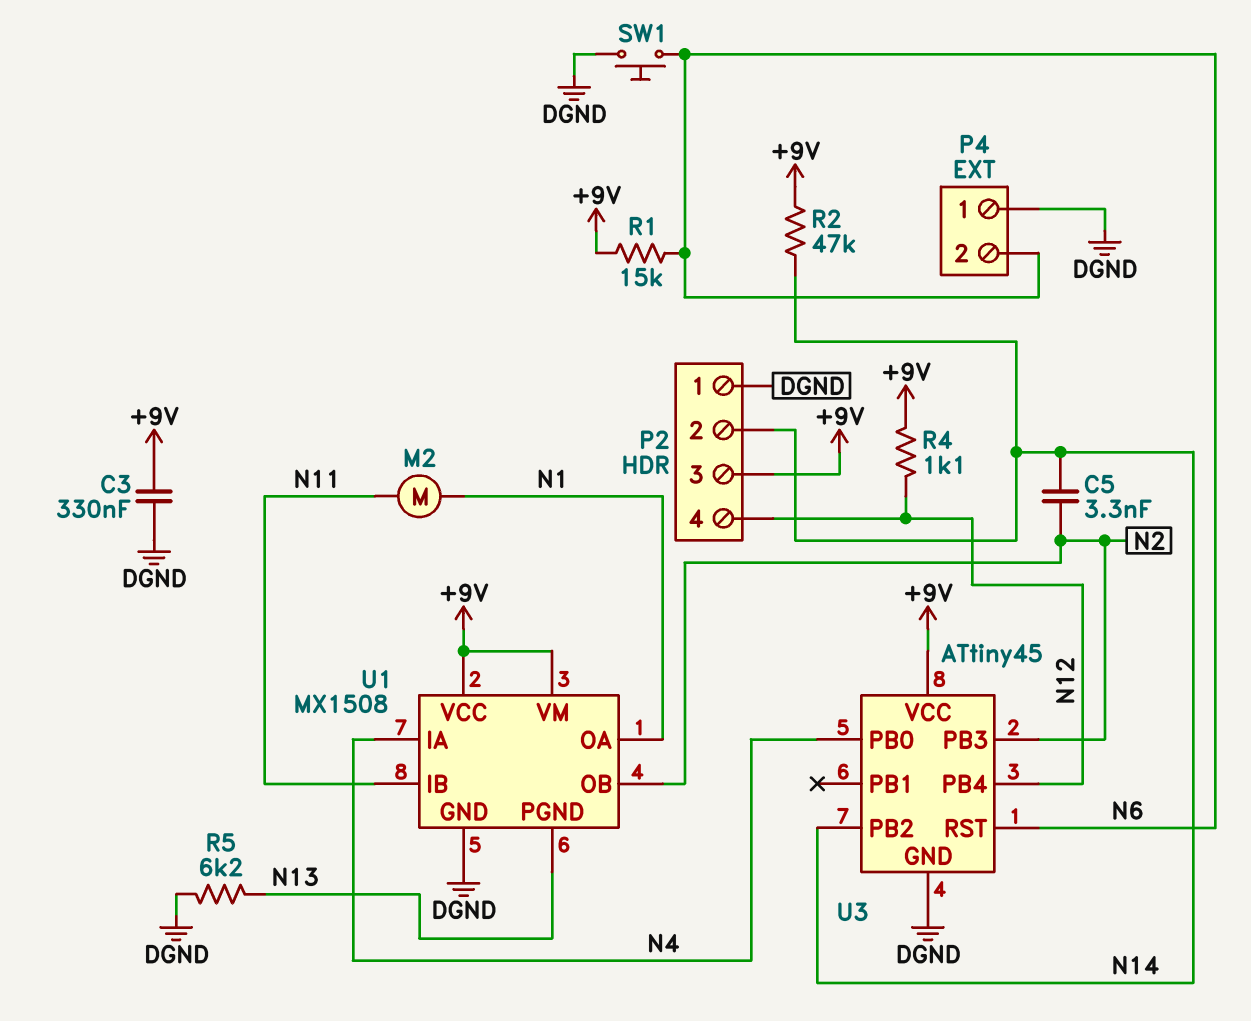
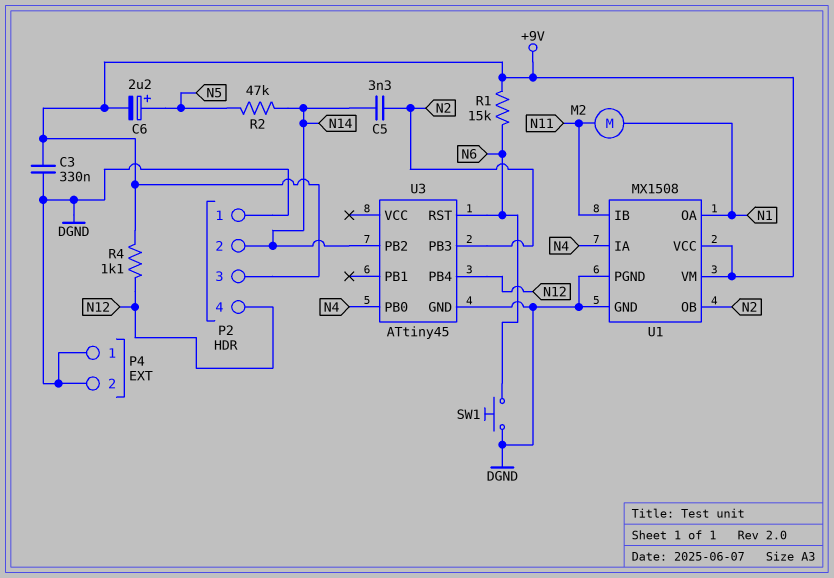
C6: none -> 2.2uF (plus N5, minus +9V)
P4 pin 2: N6 -> DGND
R2: 47k (+9V, N14) -> 47k (N5, N14)
R5: 6.2k (DGND, N13) -> none
U1 pin PGND: N13 -> DGND
U3 pin VCC: +9V -> none

